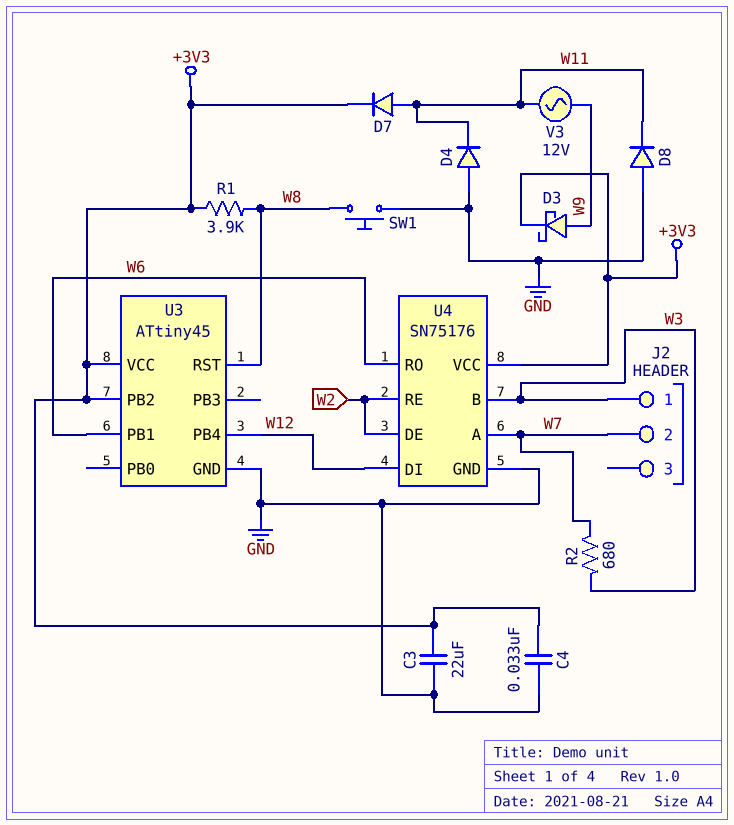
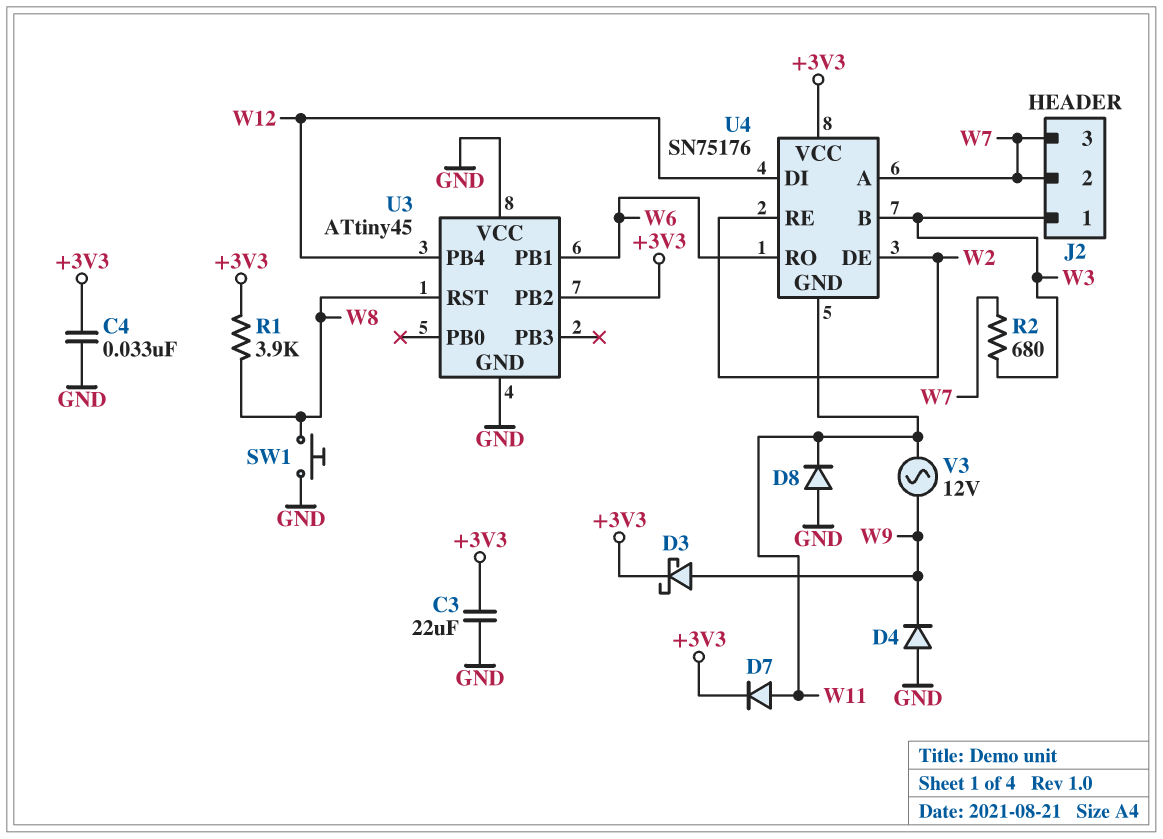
D4: diode (A GND, K W11) -> diode (A GND, K W9)
J2 pin 3: none -> W7
U3 pin VCC: +3V3 -> GND
U4 pin GND: GND -> W11

